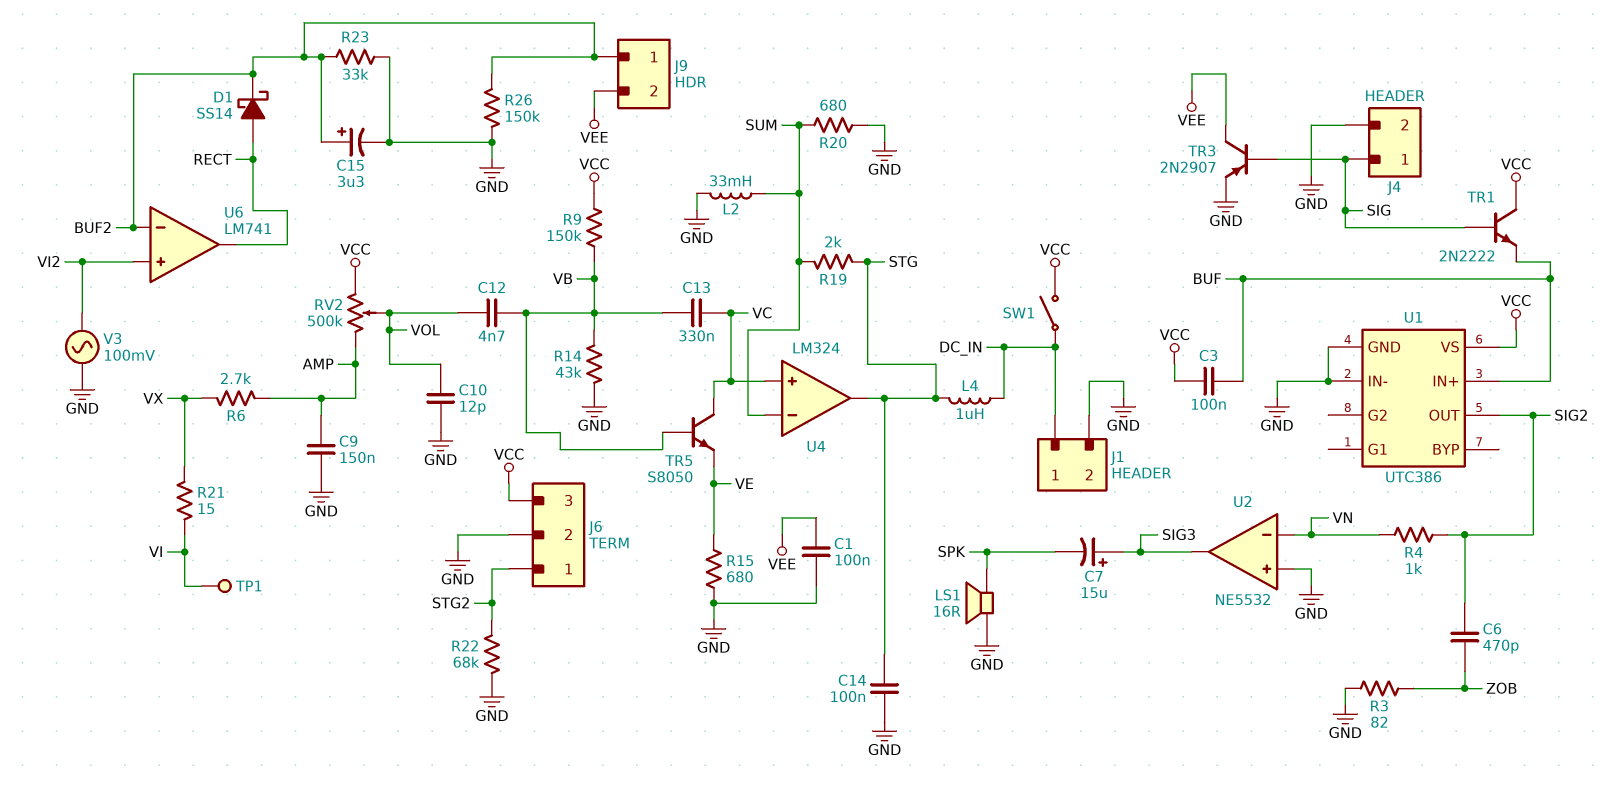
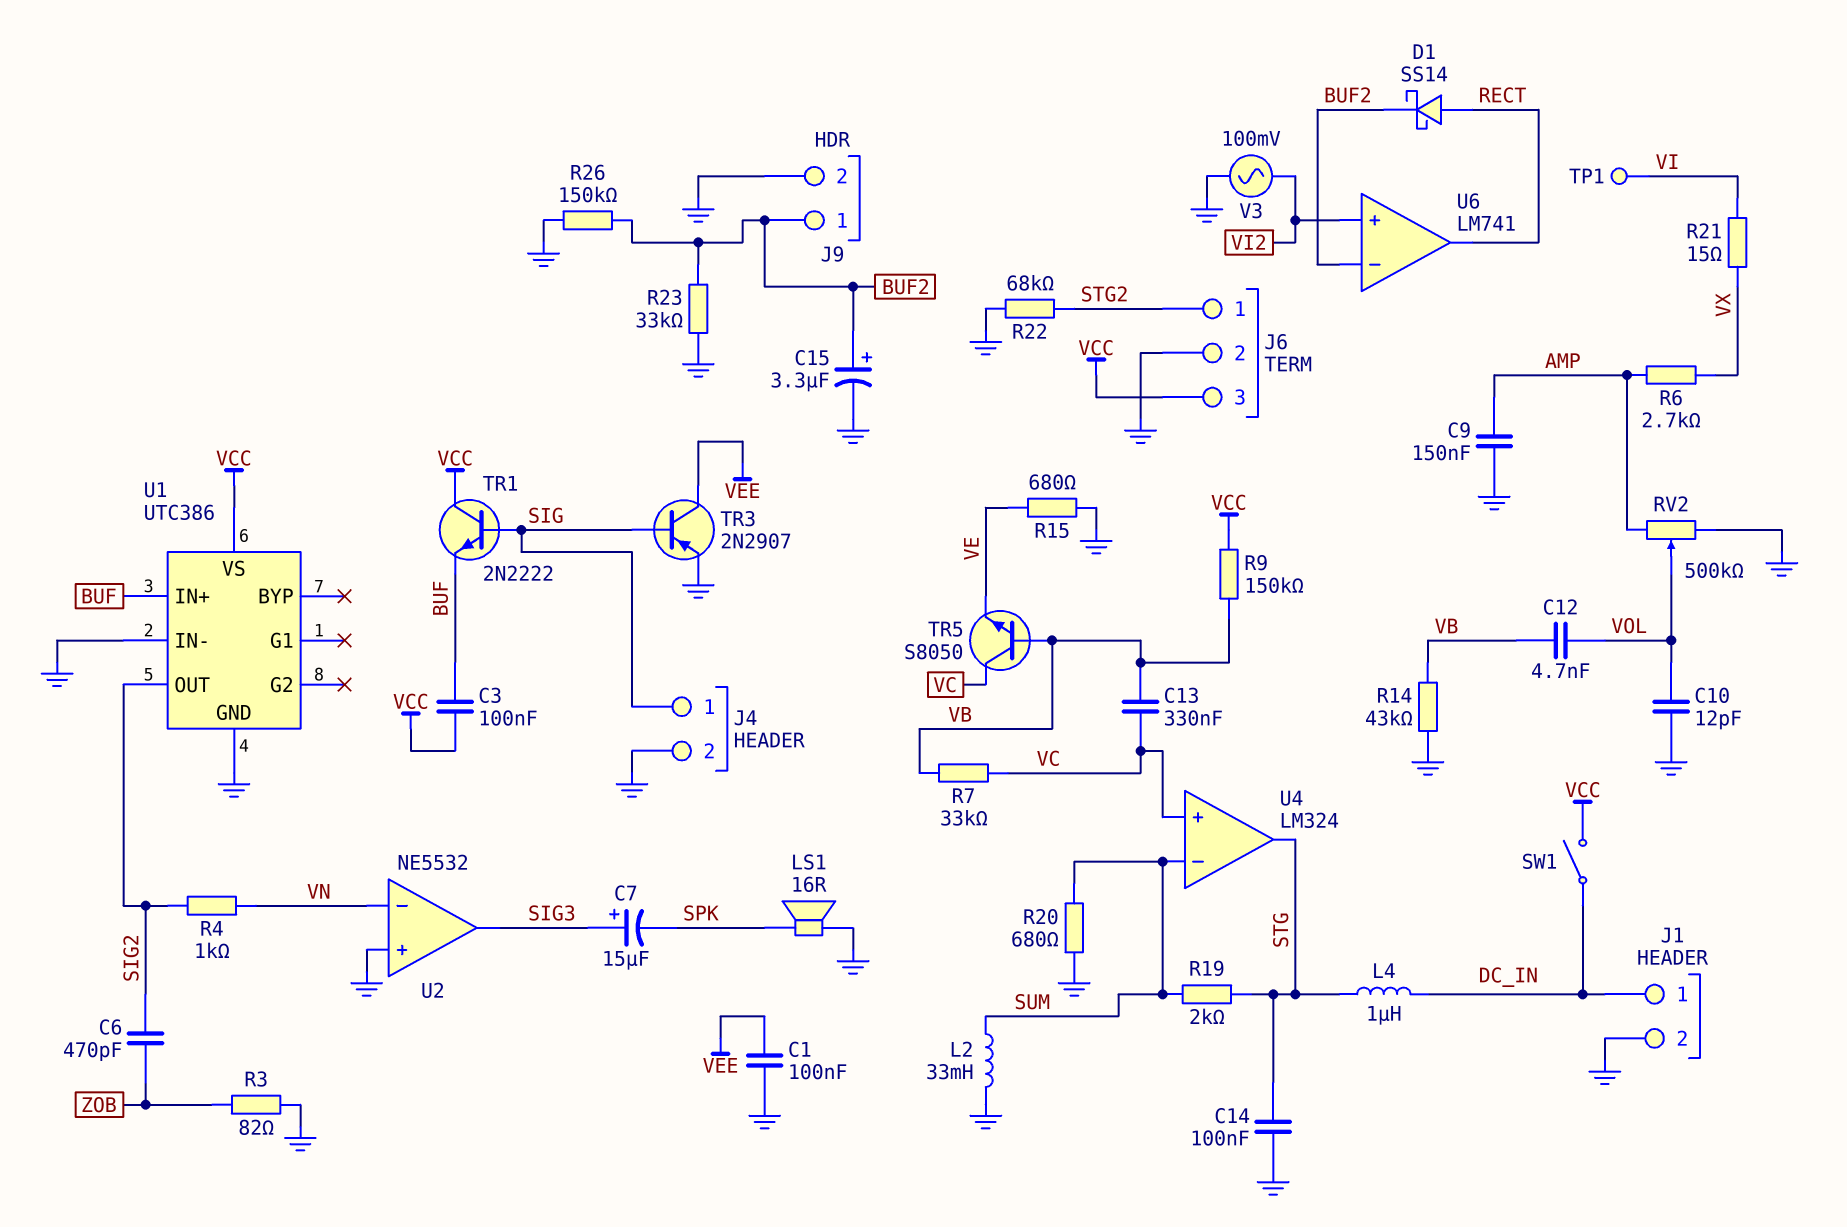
J9 pin 2: VEE -> GND
R7: none -> 33k (VB, VC)
RV2: 500k (AMP, VCC, wiper VOL) -> 500k (AMP, GND, wiper VOL)

